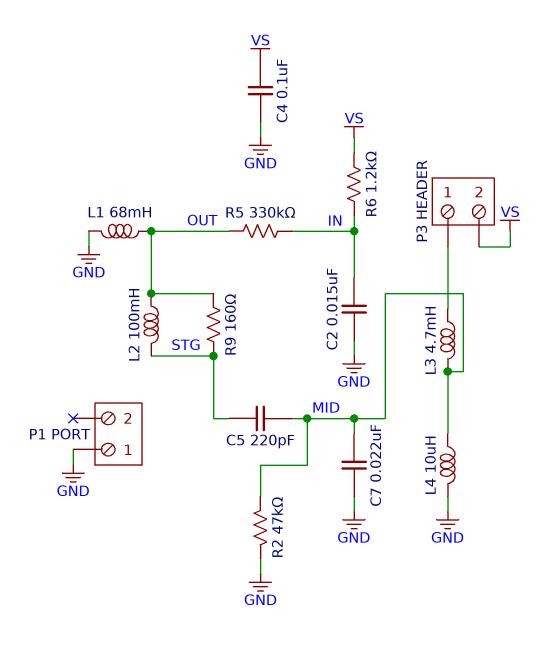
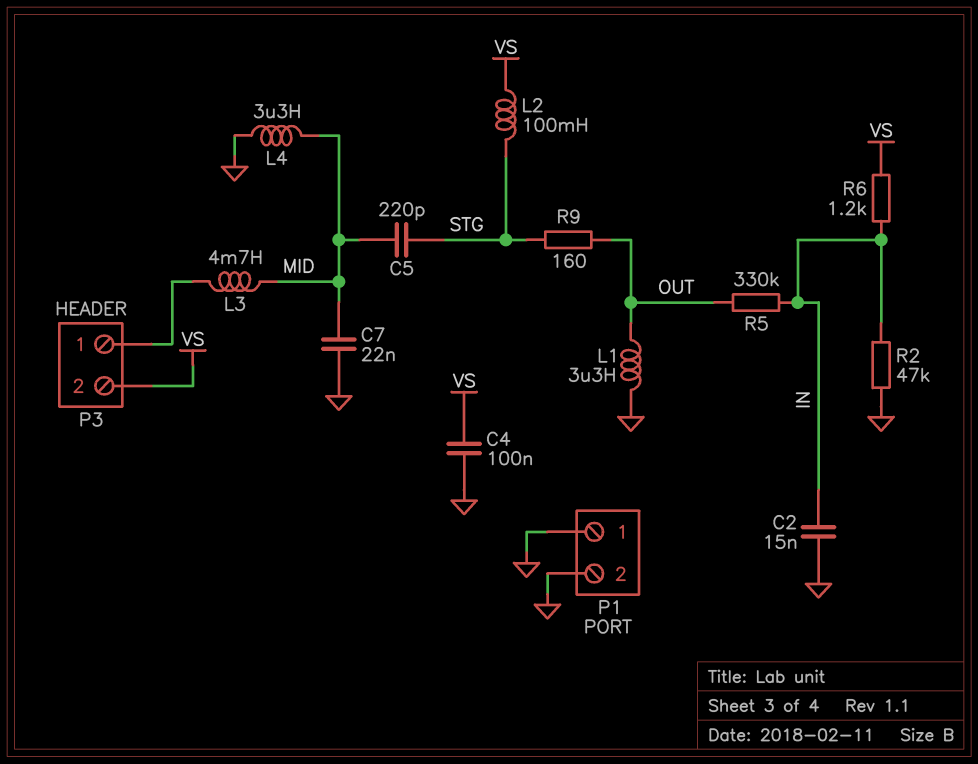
L1: 68mH (GND, OUT) -> 3.3uH (GND, OUT)
L2: 100mH (OUT, STG) -> 100mH (STG, VS)
L4: 10uH (GND, MID) -> 3.3uH (GND, MID)
P1 pin 2: none -> GND
R2: 47k (GND, MID) -> 47k (GND, IN)

